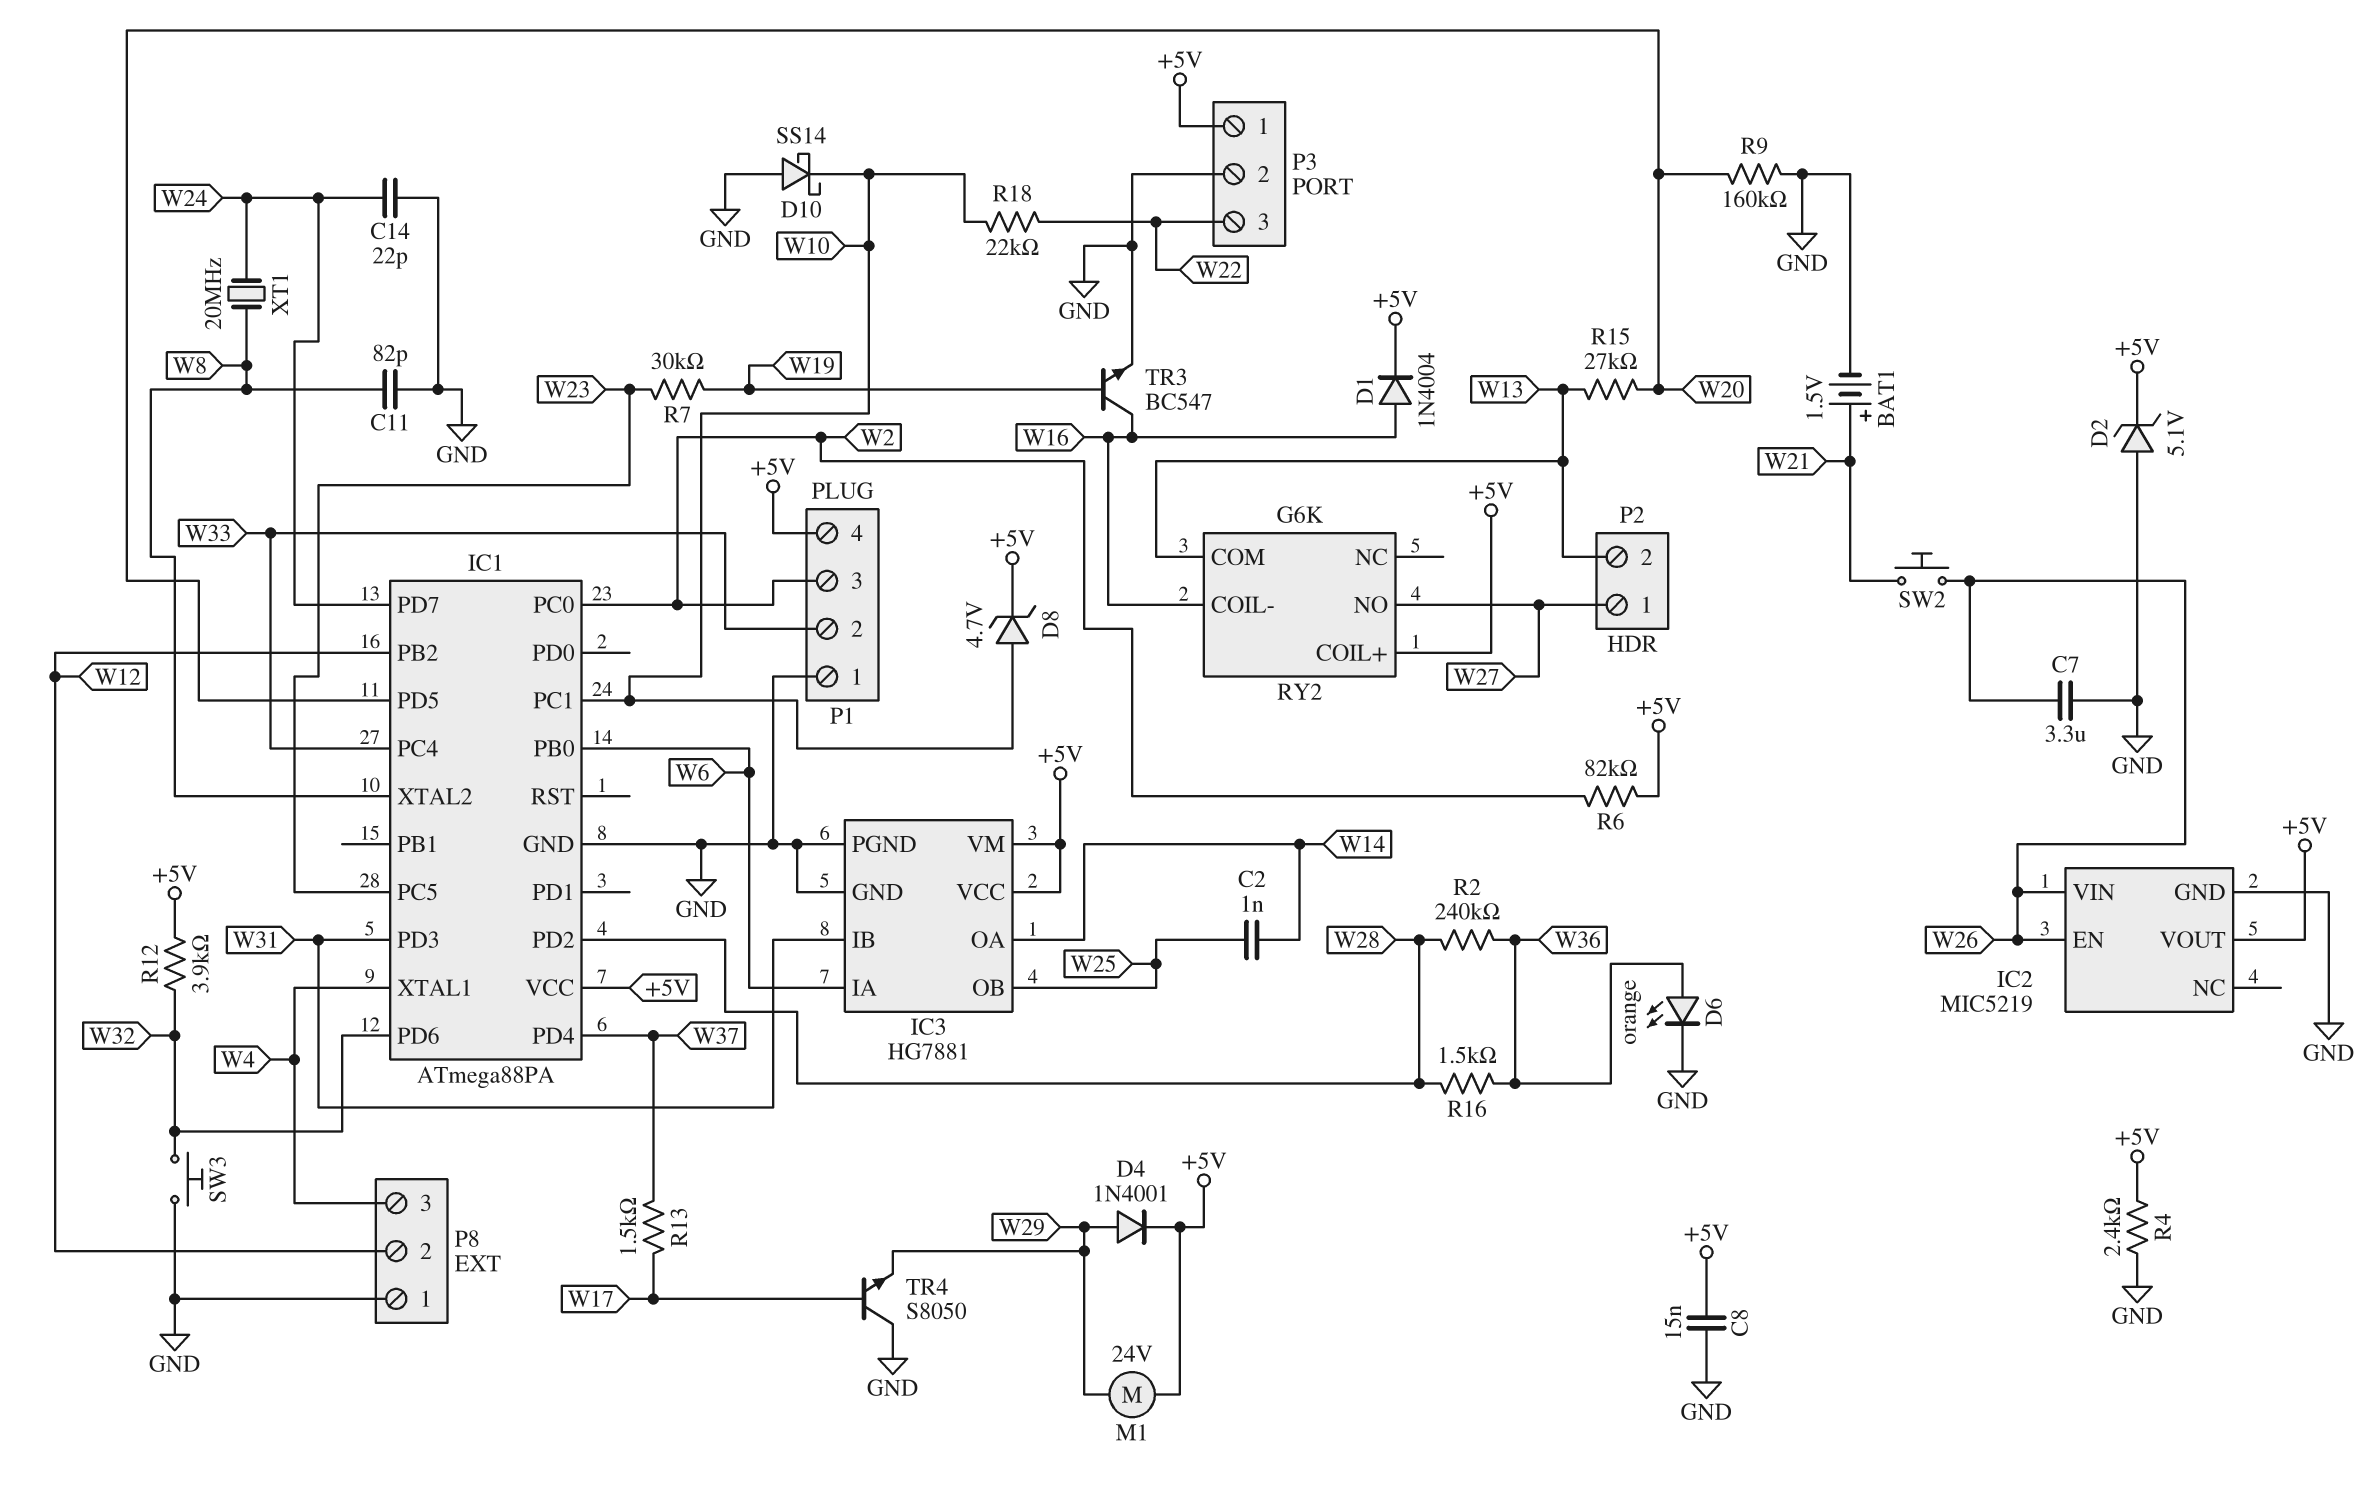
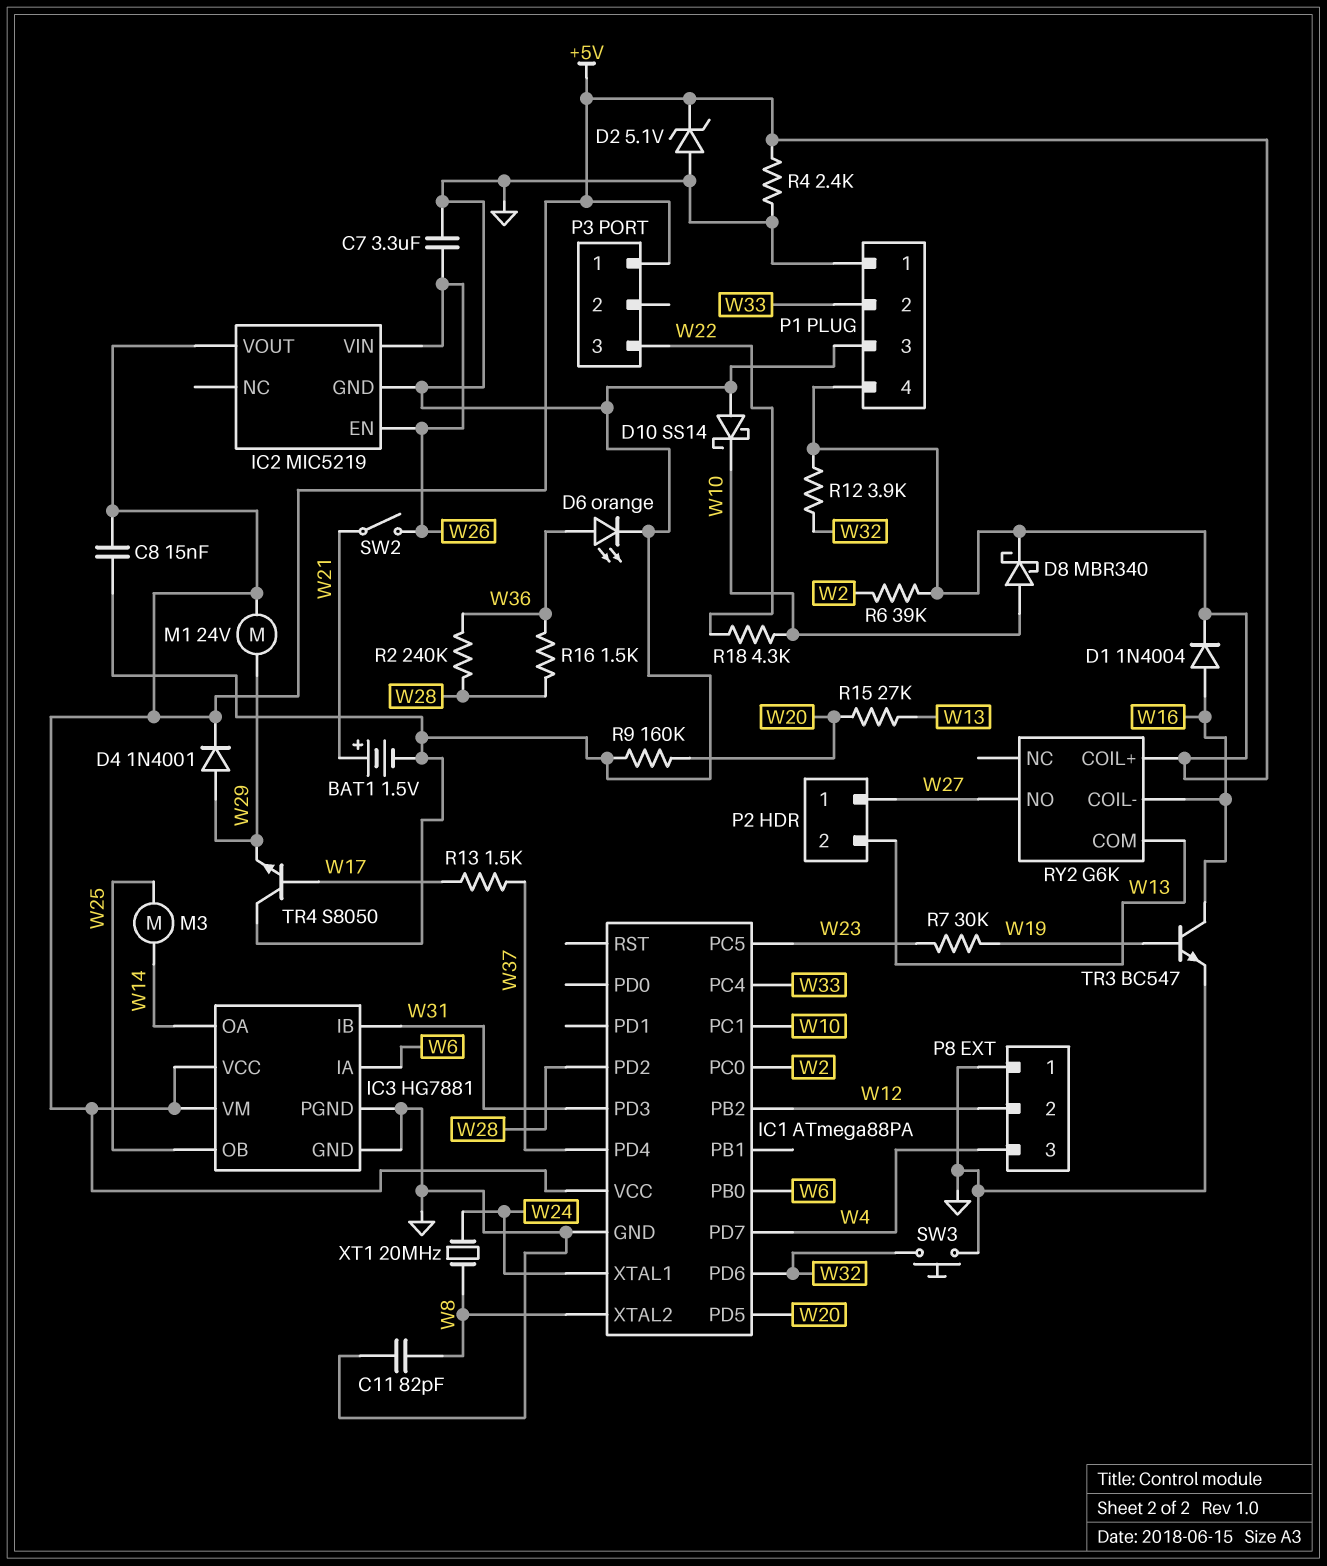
C2: 1nF (W14, W25) -> none
C14: 22pF (GND, W24) -> none
D8: zener 4.7V (A W10, K +5V) -> schottky MBR340 (A W10, K +5V)
IC1 pin PD7: W24 -> W4
IC1 pin XTAL1: W4 -> W24
M3: none -> motor (W14, W25)
P1 pin 3: W2 -> GND
P3 pin 2: GND -> none
R6: 82k (+5V, W2) -> 39k (+5V, W2)
R18: 22k (W10, W22) -> 4.3k (W10, W22)
SW2: button (W21, W26) -> switch (W21, W26)

